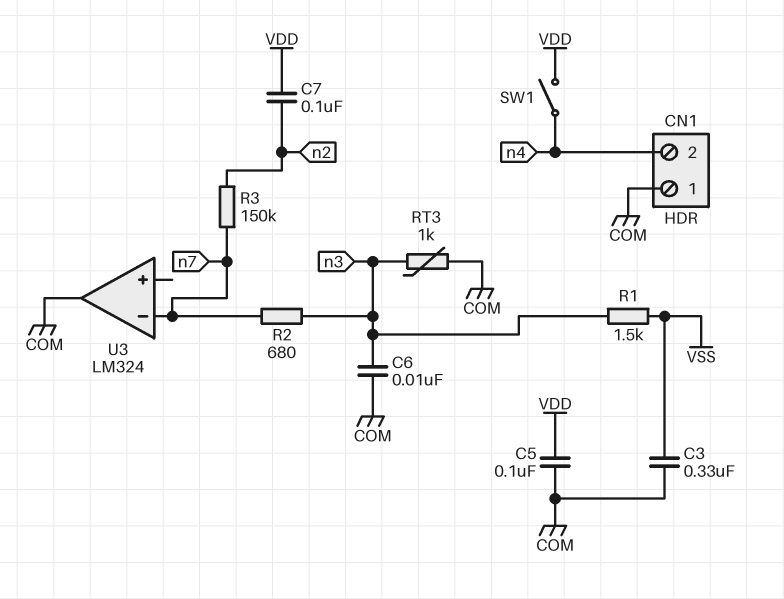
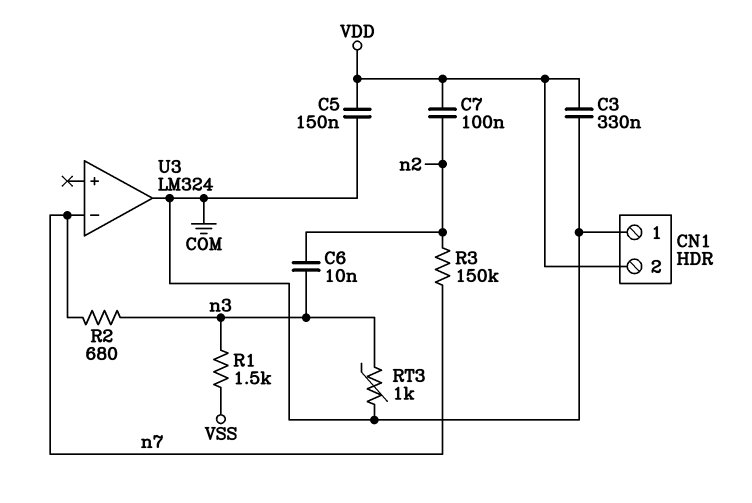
C3: 330nF (COM, VSS) -> 330nF (COM, VDD)
C5: 100nF (COM, VDD) -> 150nF (COM, VDD)
C6: 10nF (COM, n3) -> 10nF (n2, n3)
CN1 pin 2: n4 -> VDD
SW1: switch (VDD, n4) -> none

